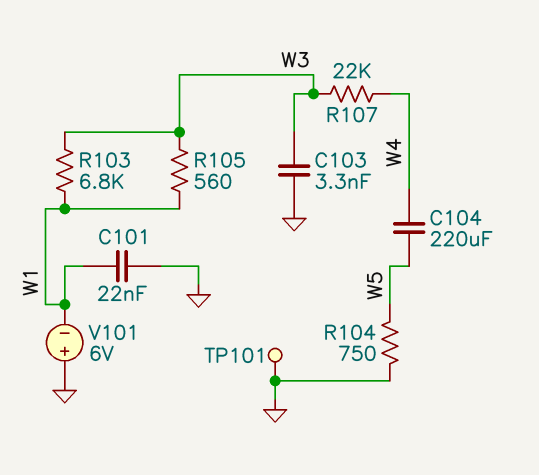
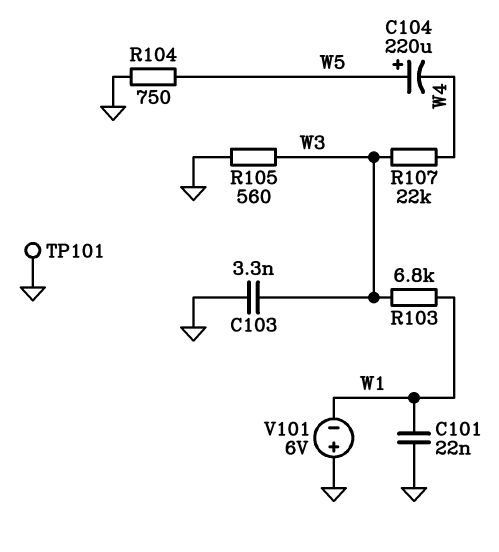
C104: 220uF (W4, W5) -> 220uF (plus W5, minus W4)
R105: 560 (W1, W3) -> 560 (GND, W3)

